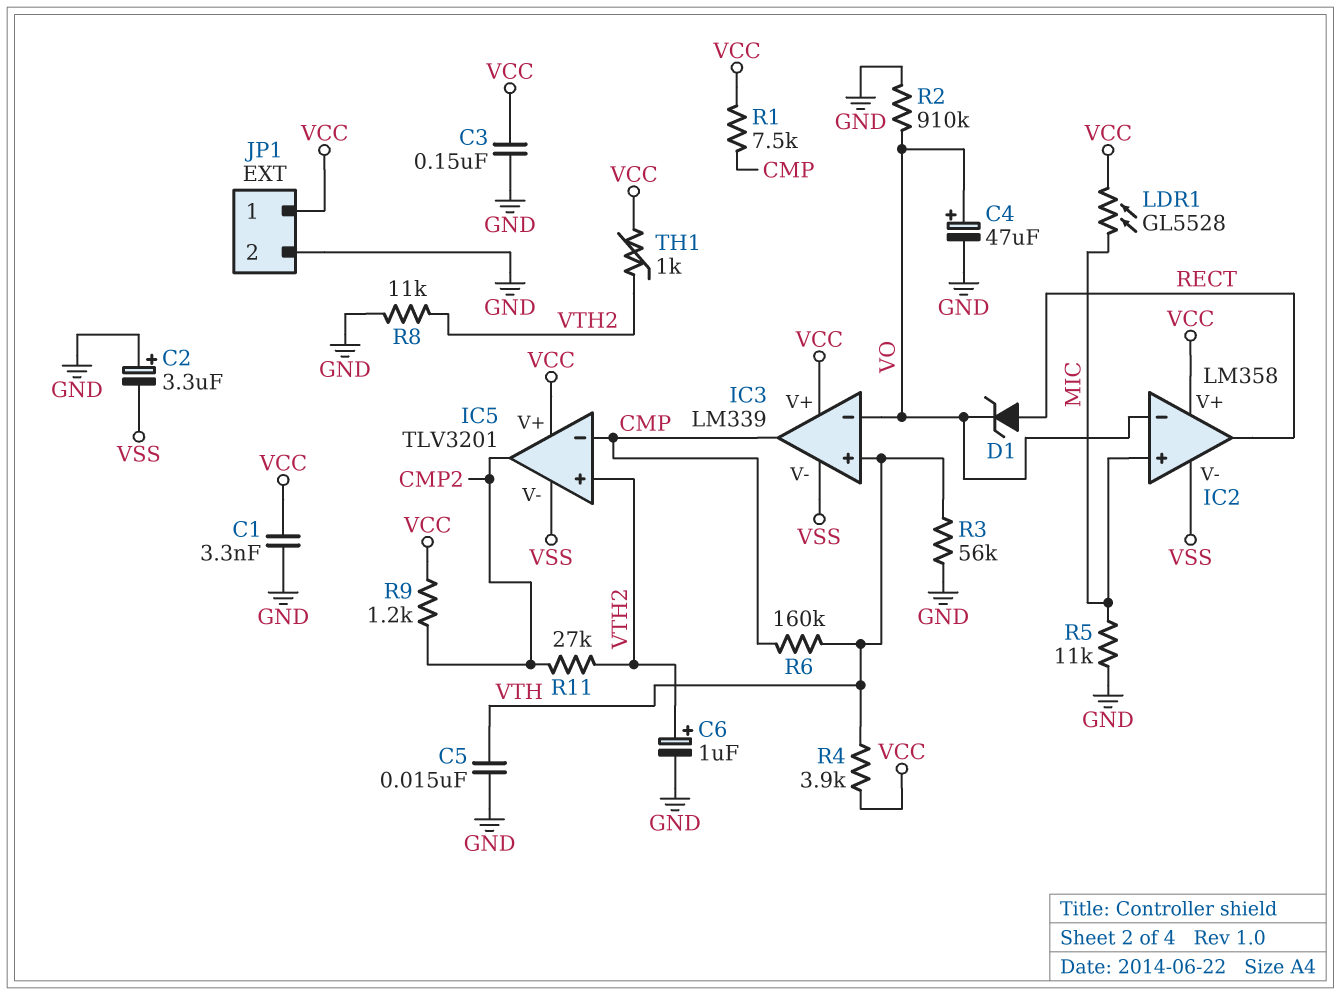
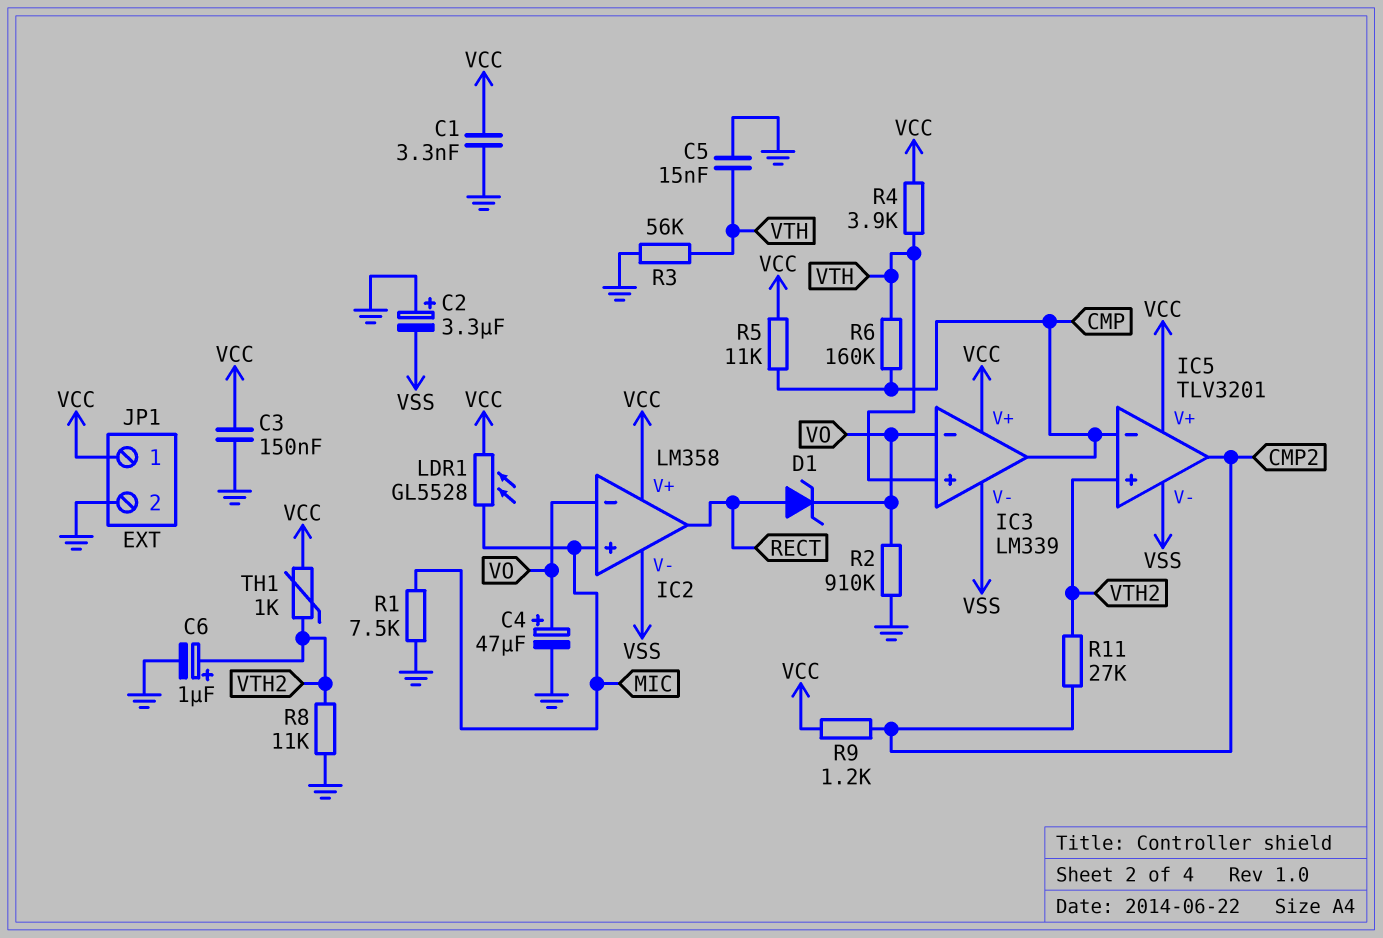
R1: 7.5k (CMP, VCC) -> 7.5k (GND, MIC)
R5: 11k (GND, MIC) -> 11k (CMP, VCC)

